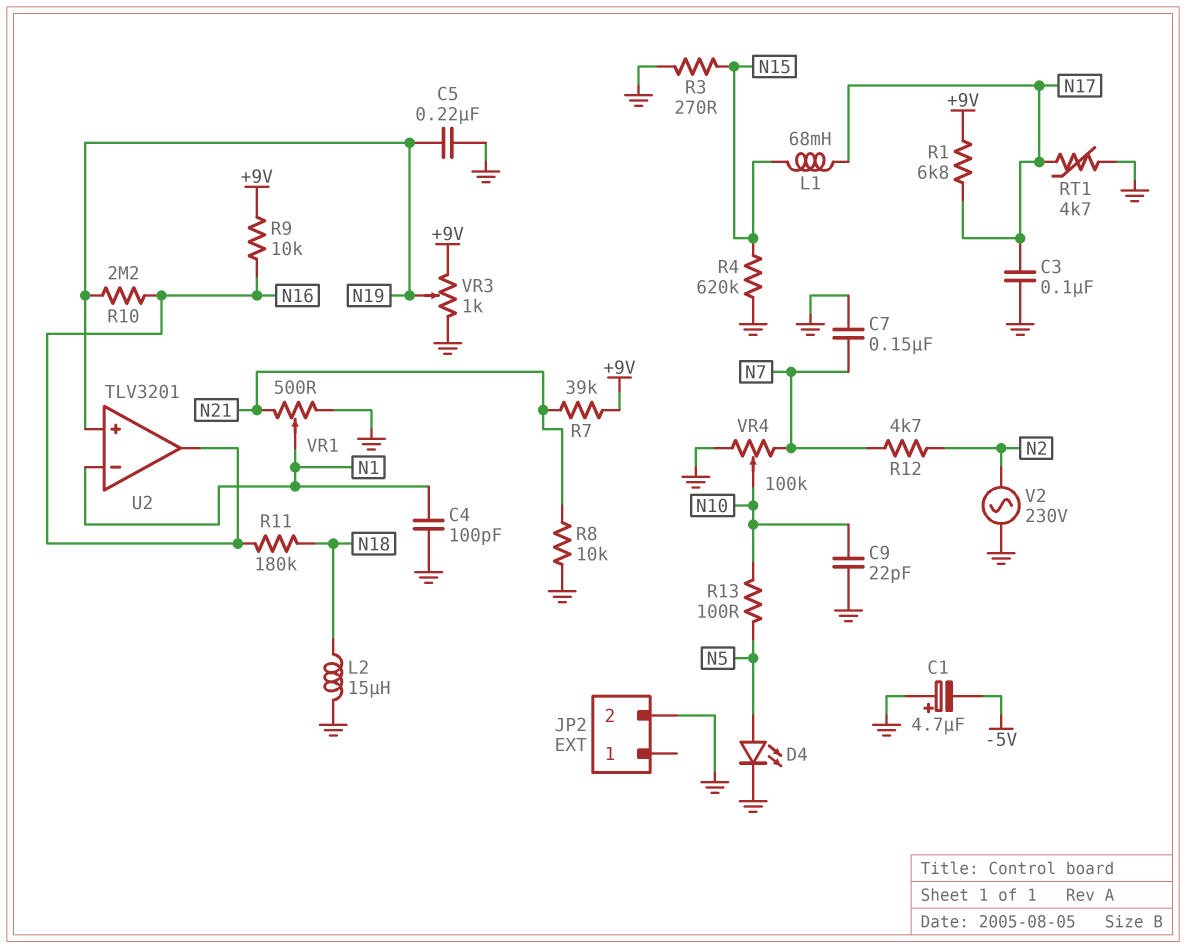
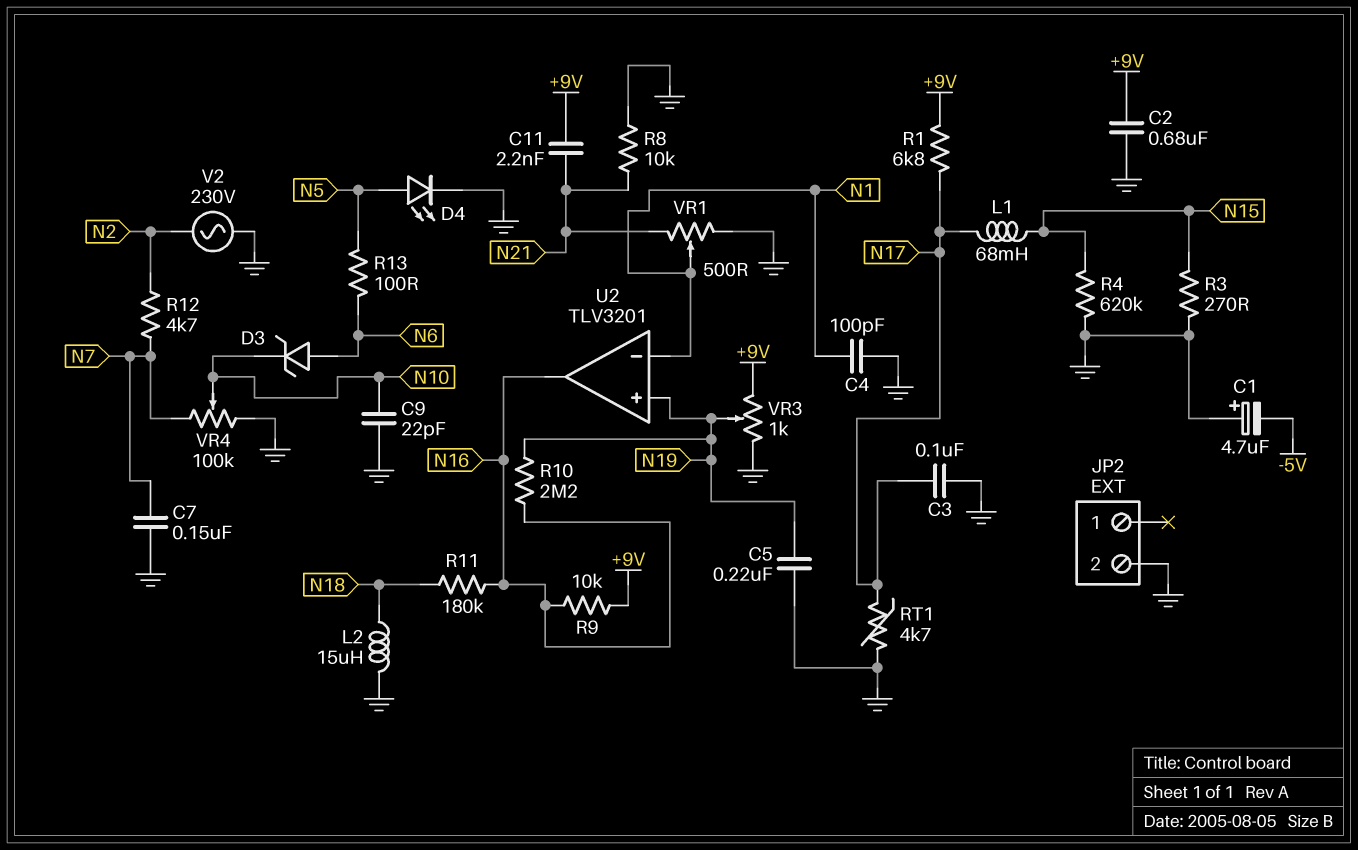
C2: none -> 680nF (+9V, GND)
C11: none -> 2.2nF (+9V, N21)
D3: none -> zener (A N6, K N10)
R7: 39k (+9V, N21) -> none
R13: 100 (N5, N10) -> 100 (N5, N6)

